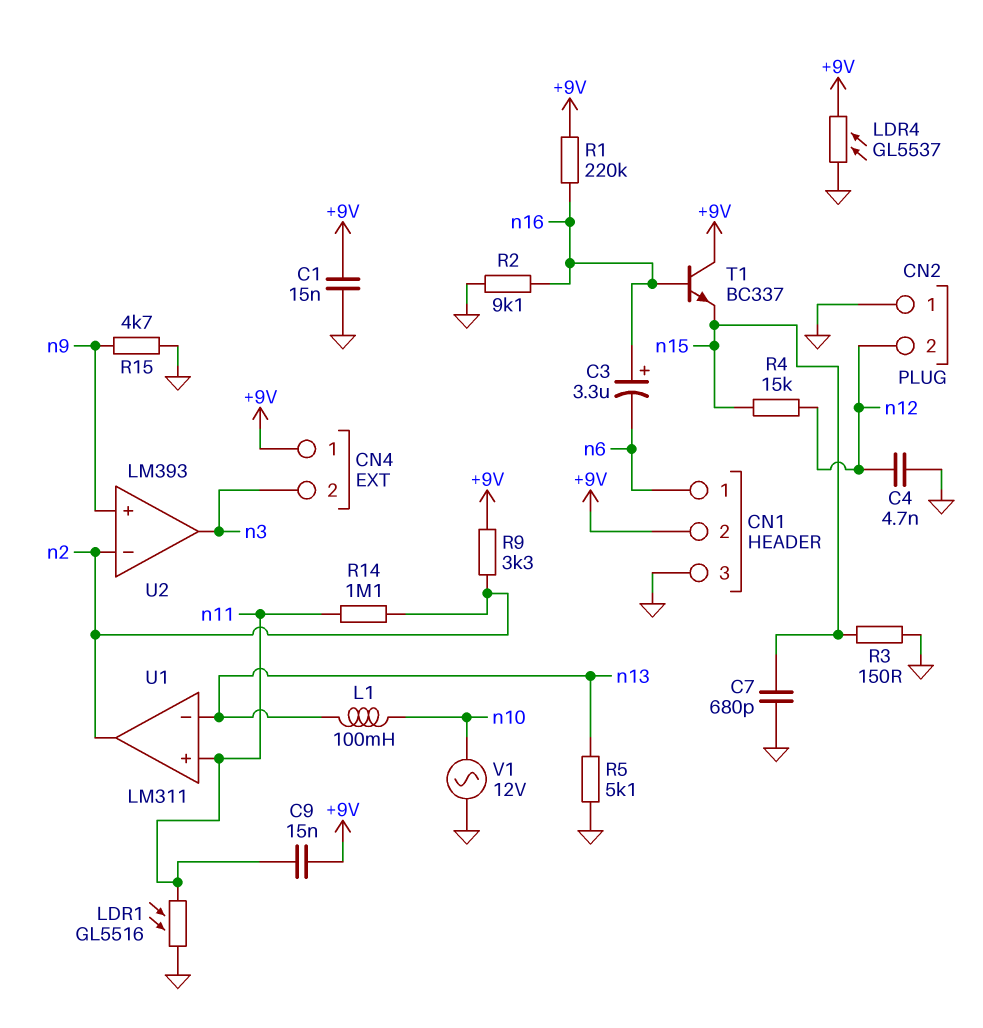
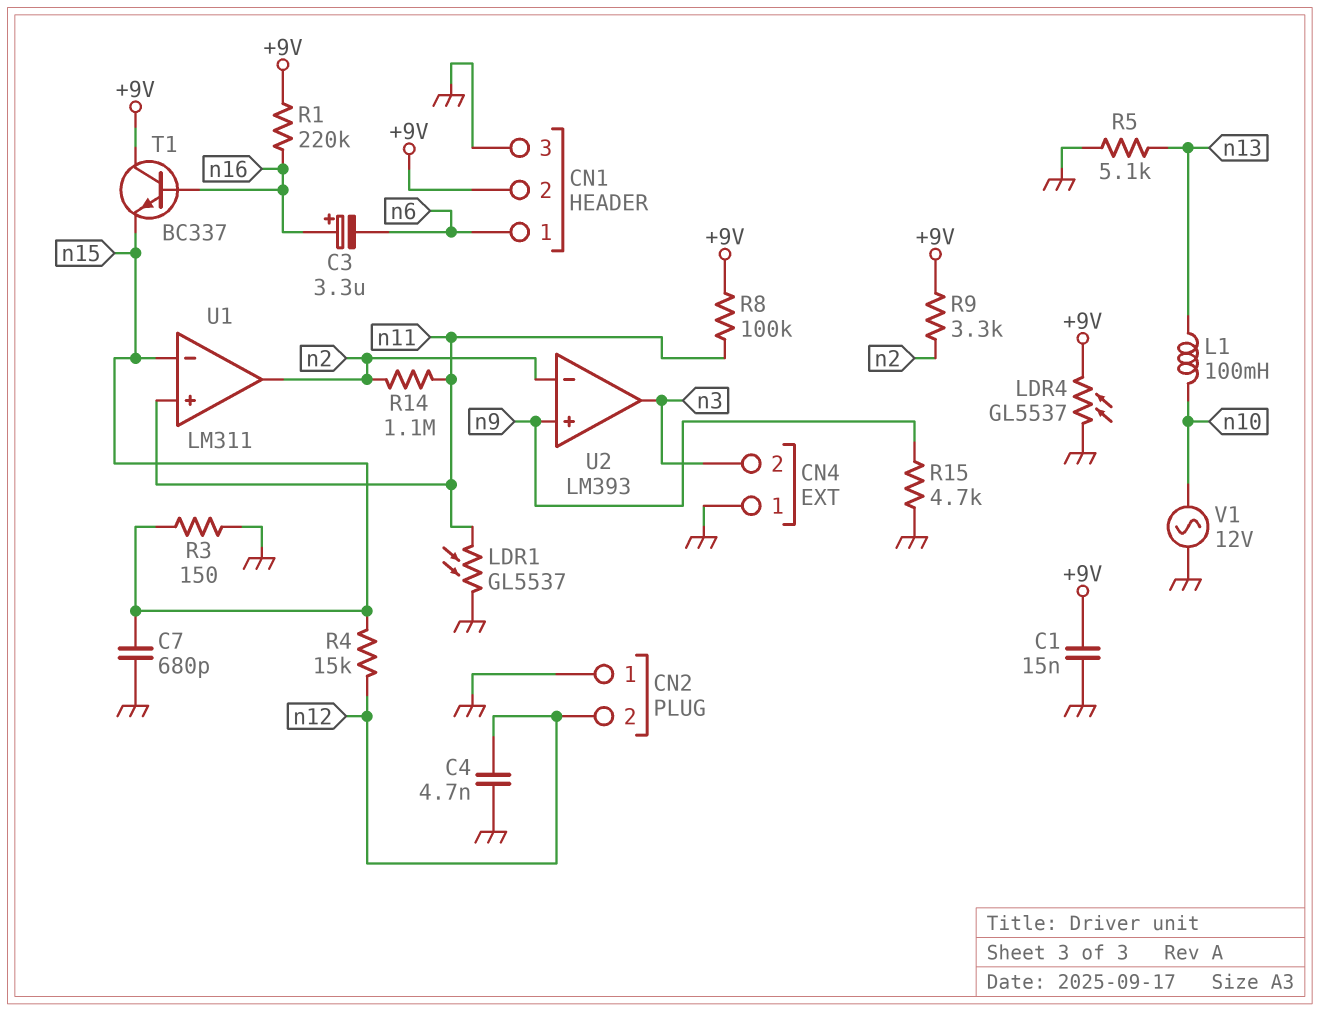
C9: 15nF (+9V, n11) -> none
CN4 pin 1: +9V -> GND
LDR1: GL5516 (GND, n11) -> GL5537 (GND, n11)
R2: 9.1k (GND, n16) -> none
R8: none -> 100k (+9V, n11)
U1 pin in-: n13 -> n15

